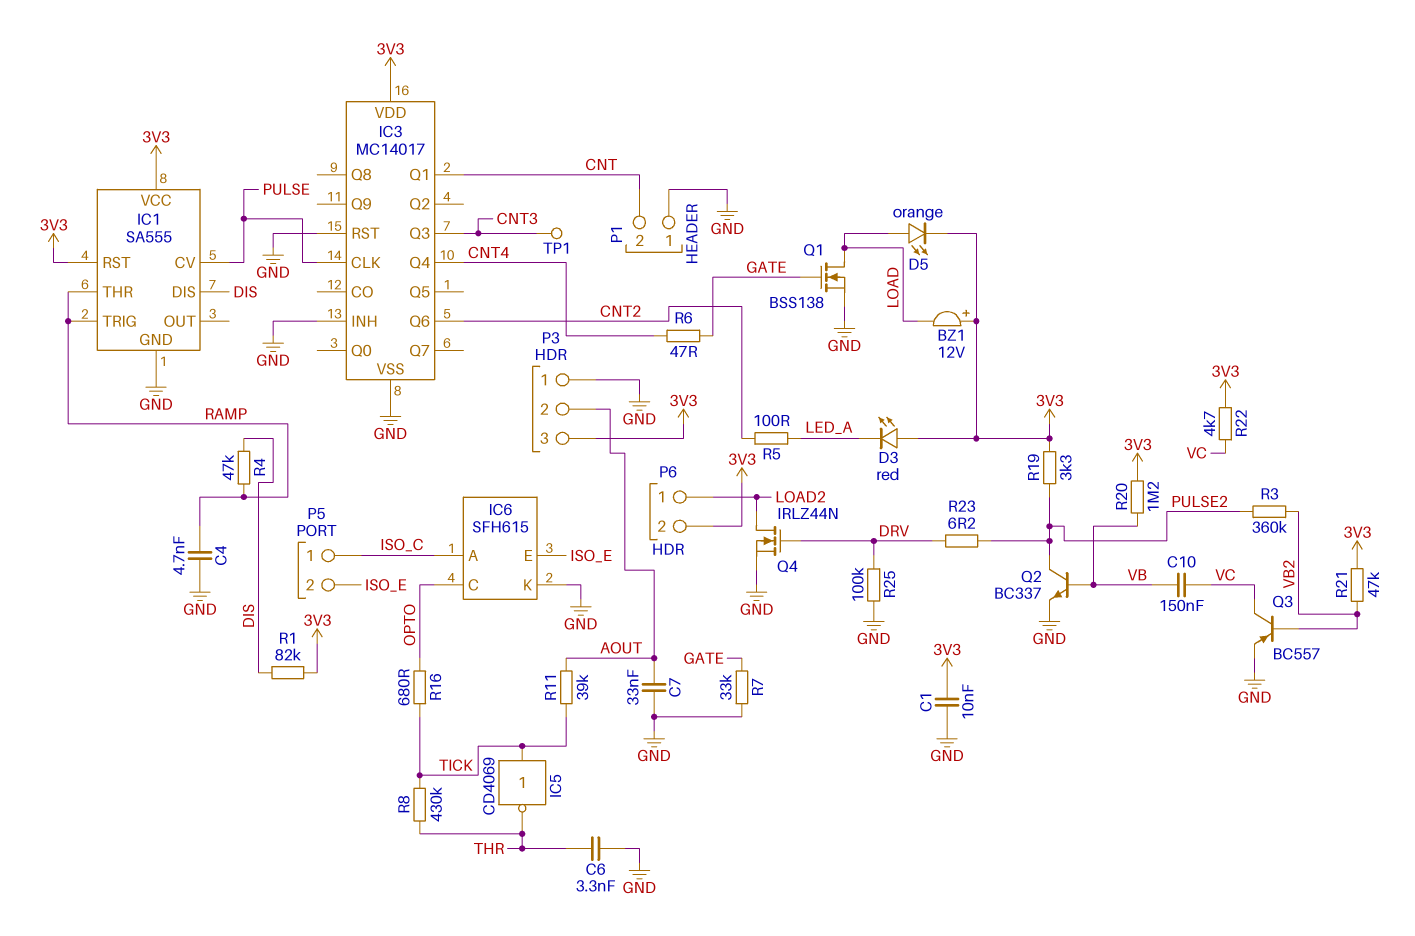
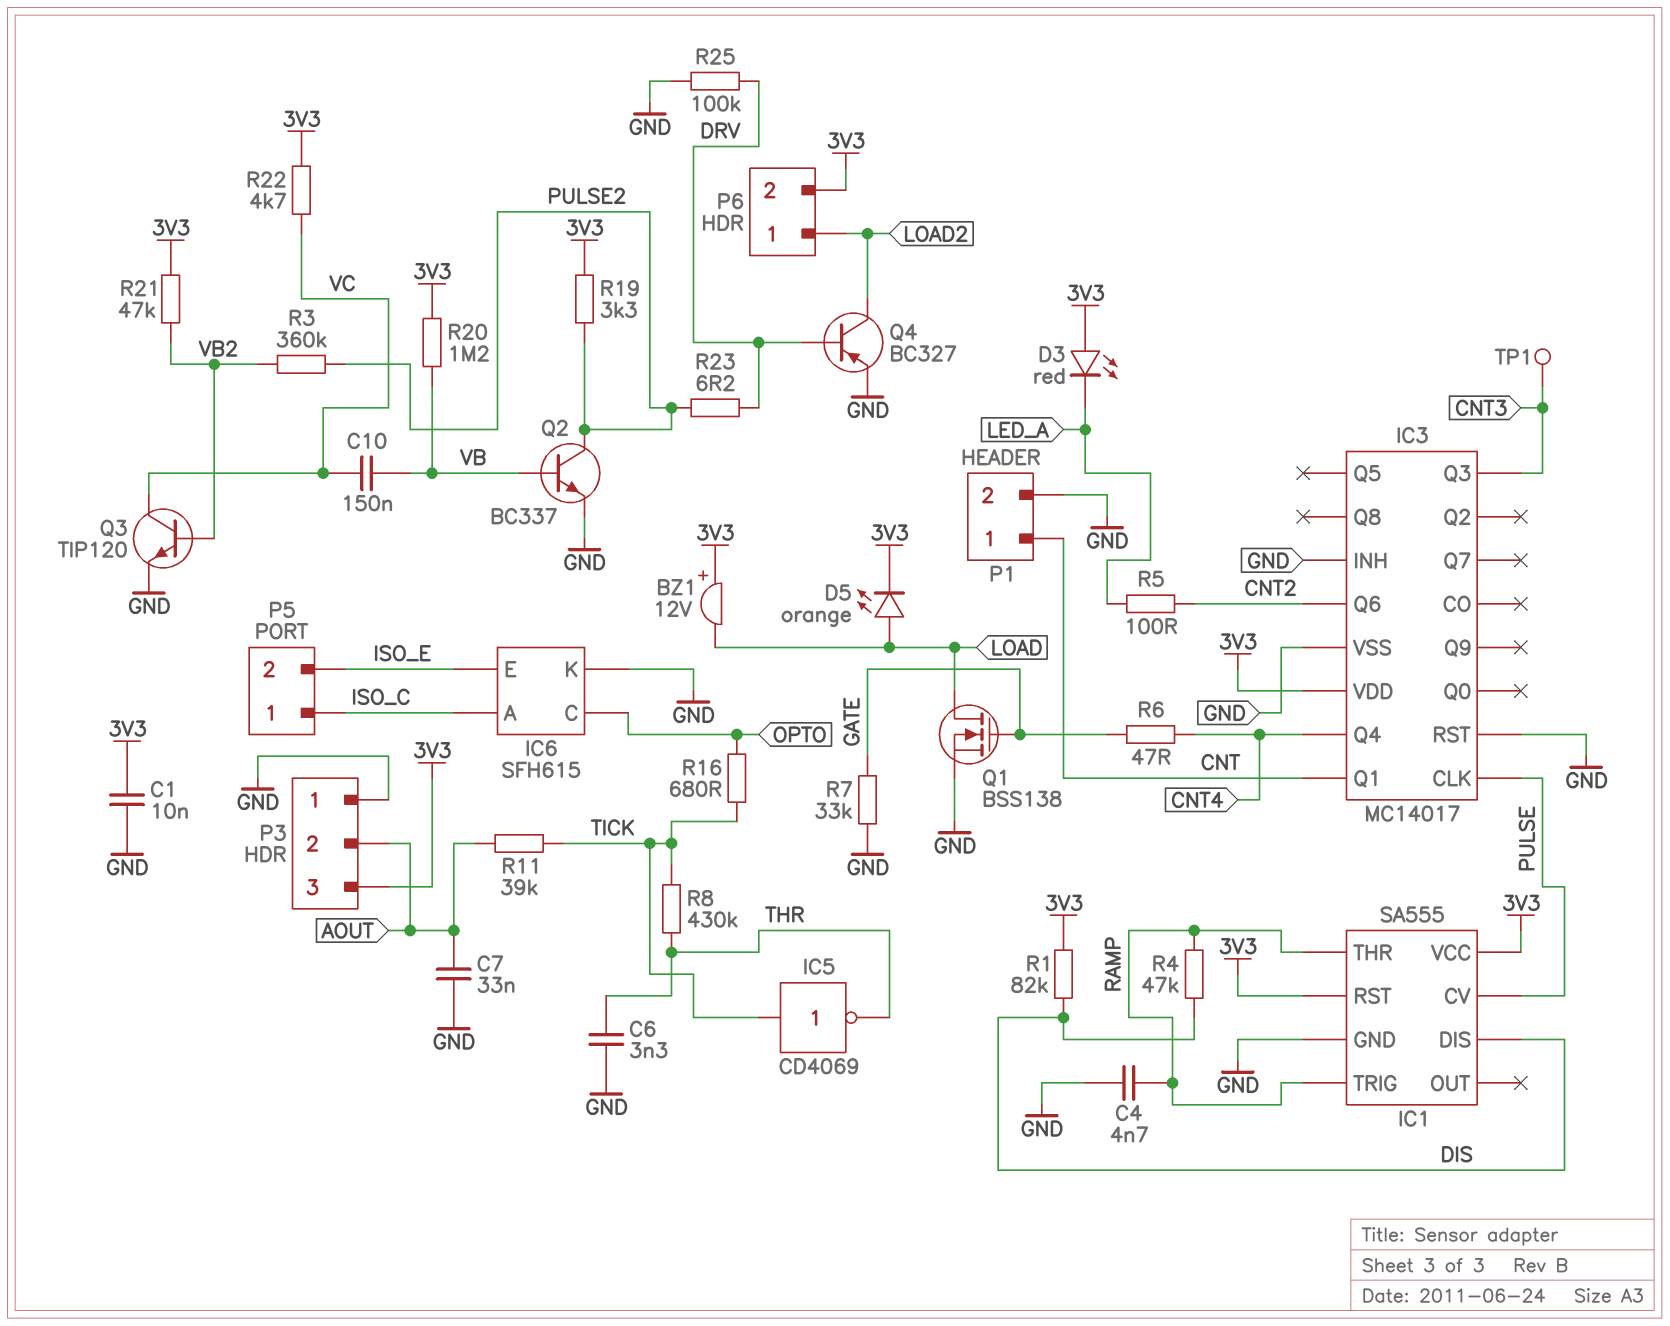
P1 pin 1: GND -> CNT
P1 pin 2: CNT -> GND
Q3: PNP BC557 (B VB2, C VC, E GND) -> NPN TIP120 (B VB2, C VC, E GND)
Q4: NMOS IRLZ44N (G DRV, D LOAD2, S GND) -> PNP BC327 (B DRV, C LOAD2, E GND)

